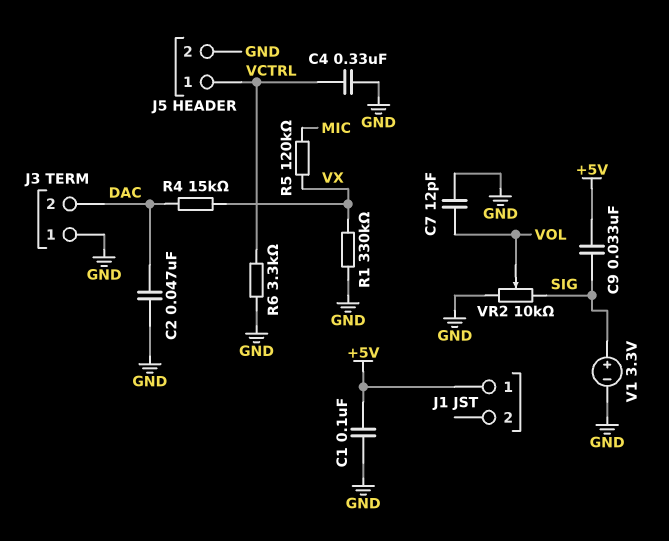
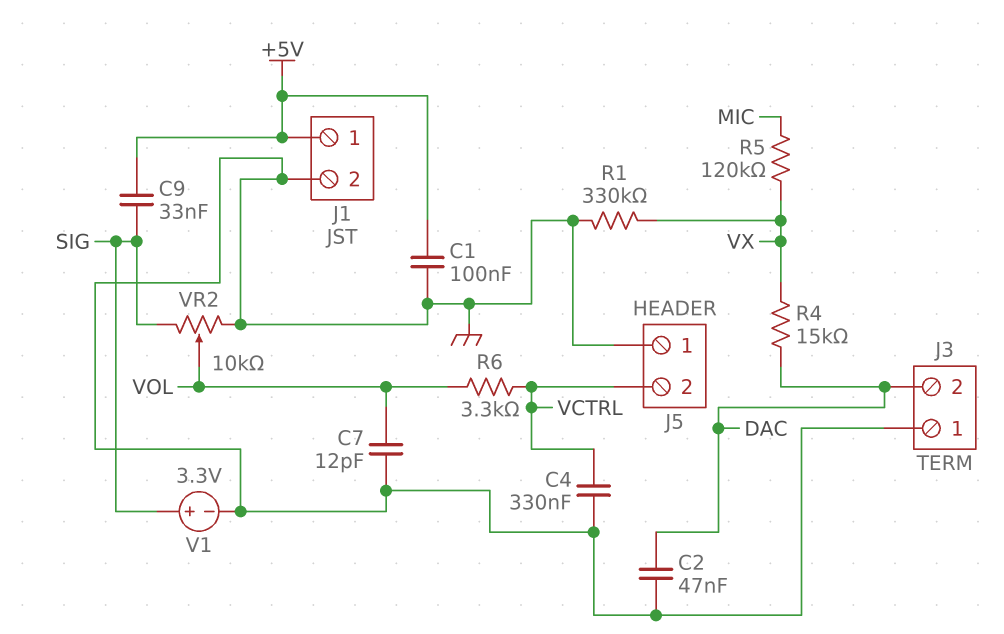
J1 pin 2: none -> GND
J5 pin 1: VCTRL -> GND
J5 pin 2: GND -> VCTRL
R6: 3.3k (GND, VCTRL) -> 3.3k (VCTRL, VOL)

